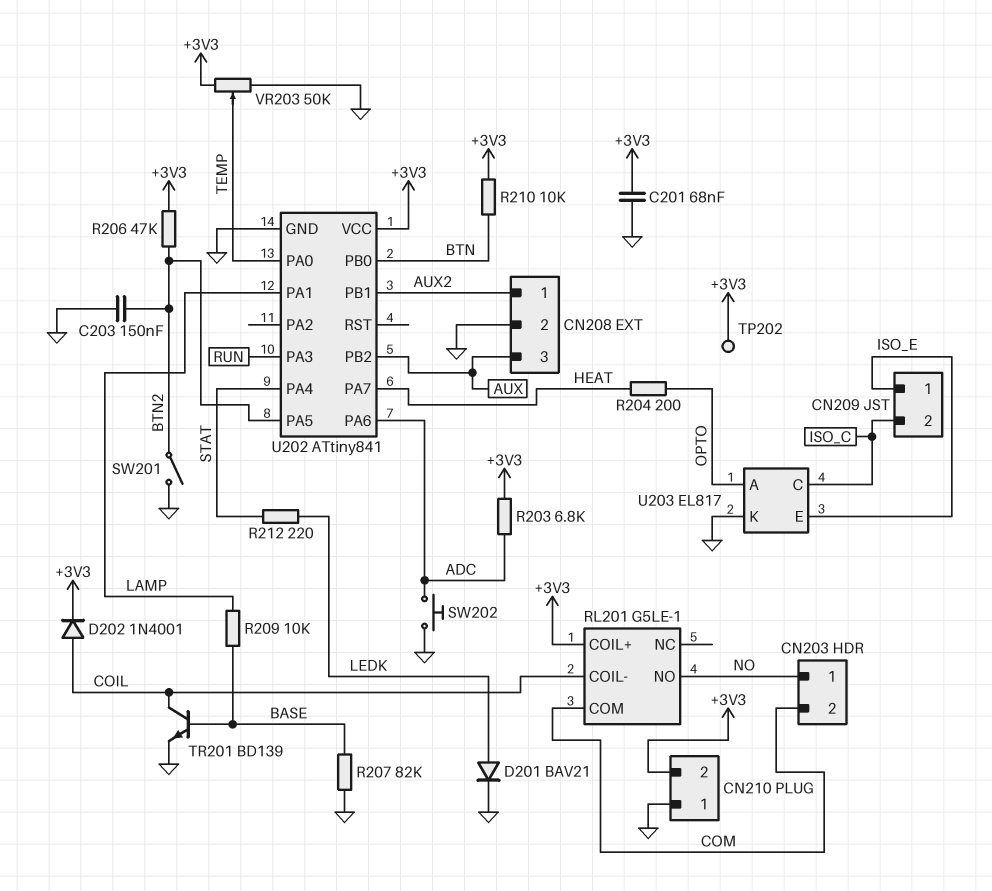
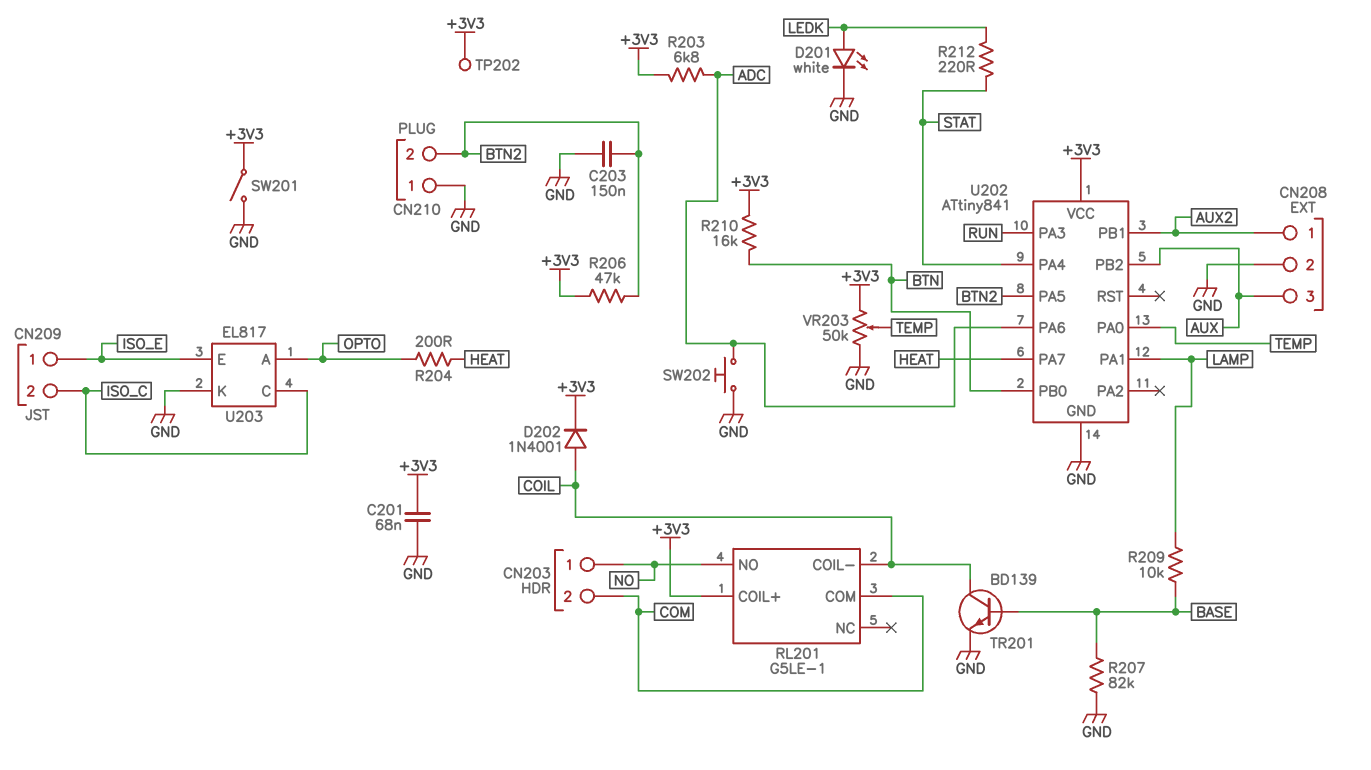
CN210 pin 2: +3V3 -> BTN2
D201: diode BAV21 (A LEDK, K GND) -> LED white (A LEDK, K GND)
R210: 10k (+3V3, BTN) -> 16k (+3V3, BTN)
SW201: switch (BTN2, GND) -> switch (+3V3, GND)

